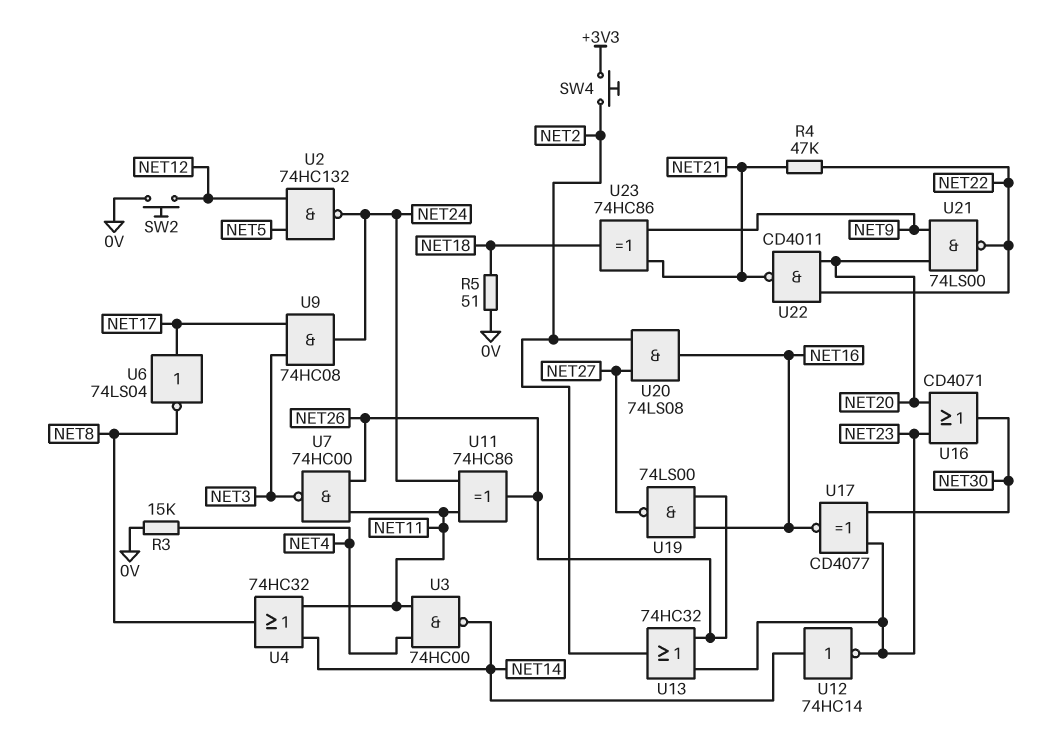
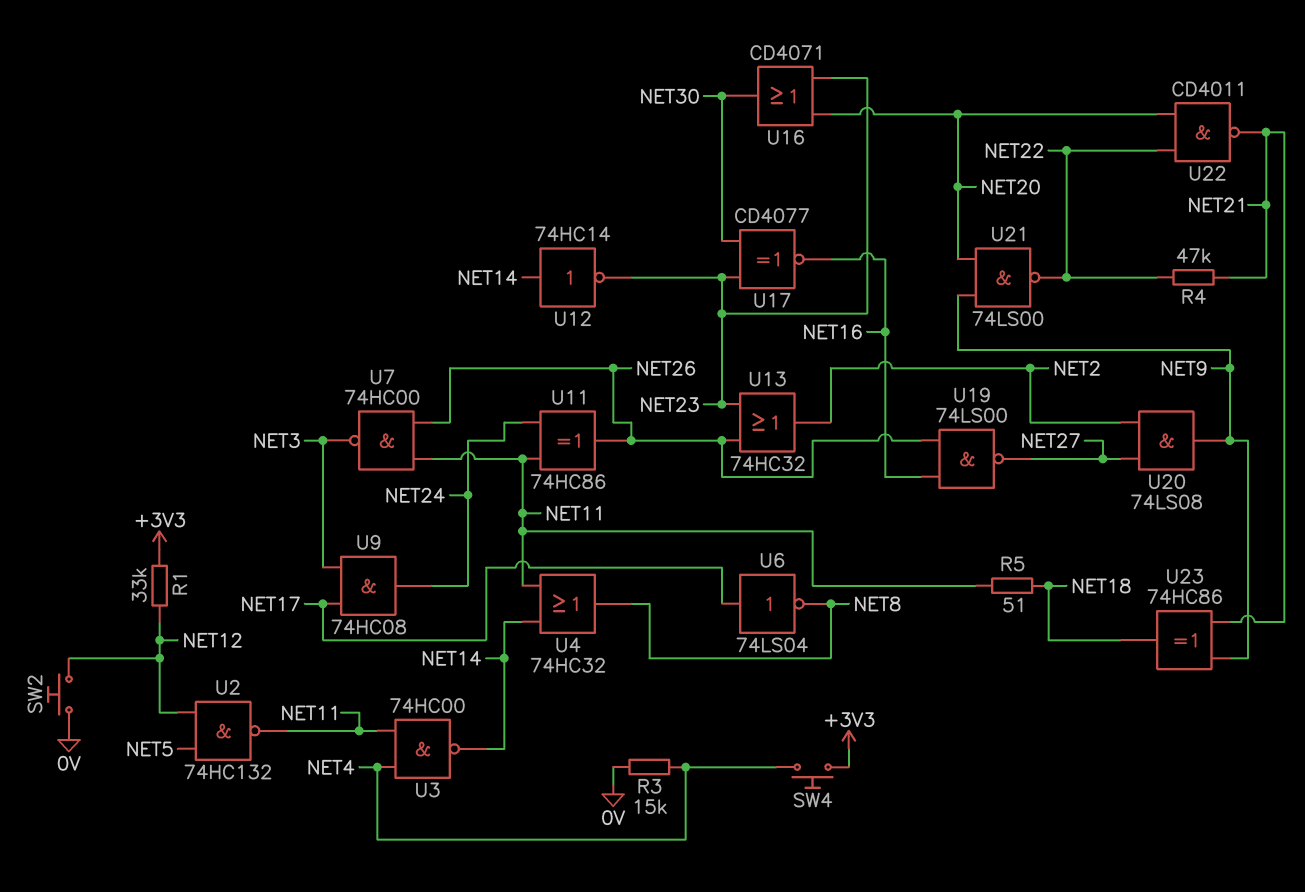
R1: none -> 33k (+3V3, NET12)
R5: 51 (0V, NET18) -> 51 (NET11, NET18)
SW4: button (+3V3, NET2) -> button (+3V3, NET4)
U2: NAND 74HC132 (in NET5, in NET12, out NET24) -> NAND 74HC132 (in NET5, in NET12, out NET11)
U20: AND 74LS08 (in NET2, in NET27, out NET16) -> AND 74LS08 (in NET2, in NET27, out NET9)

